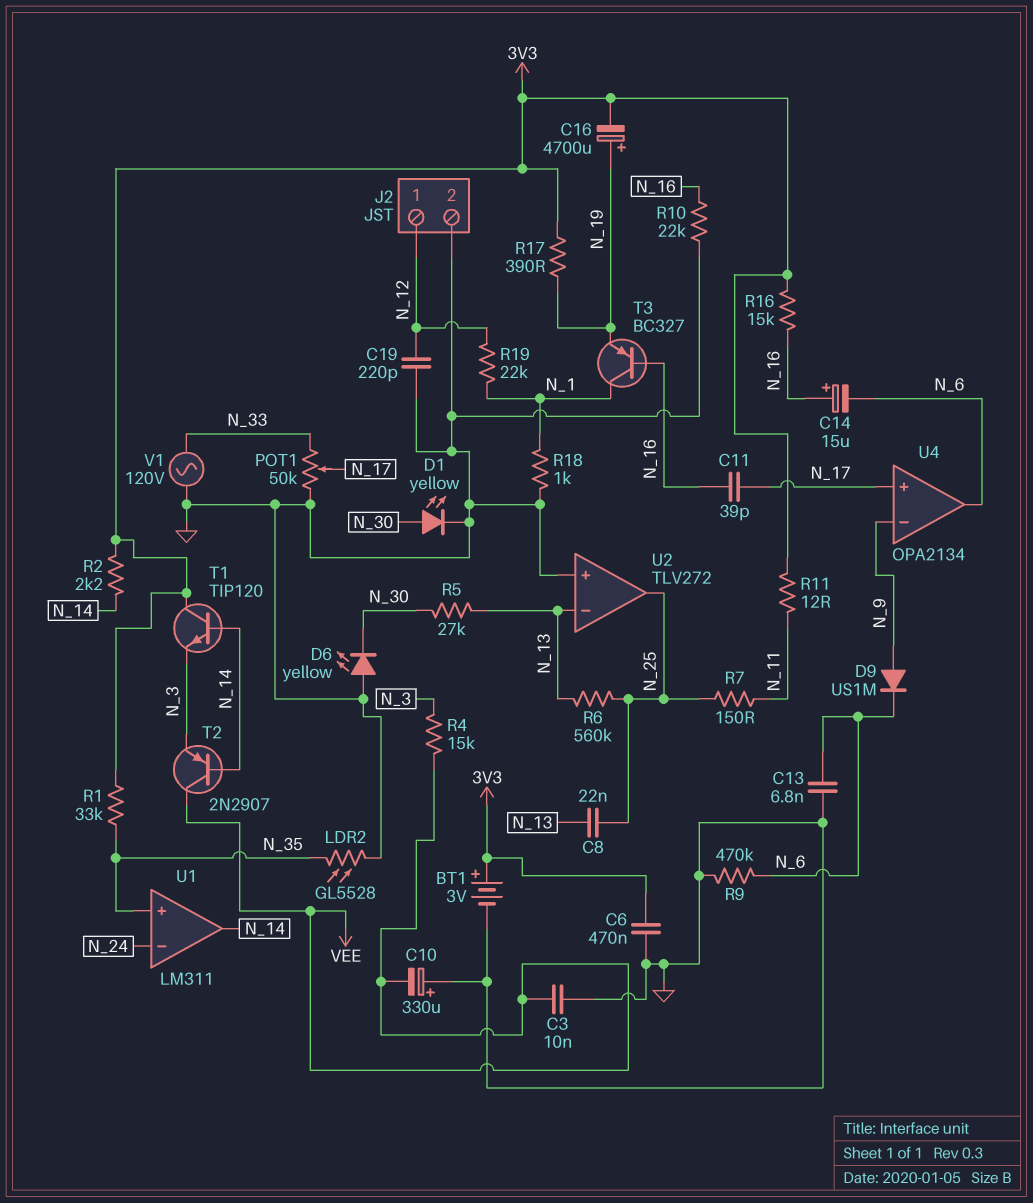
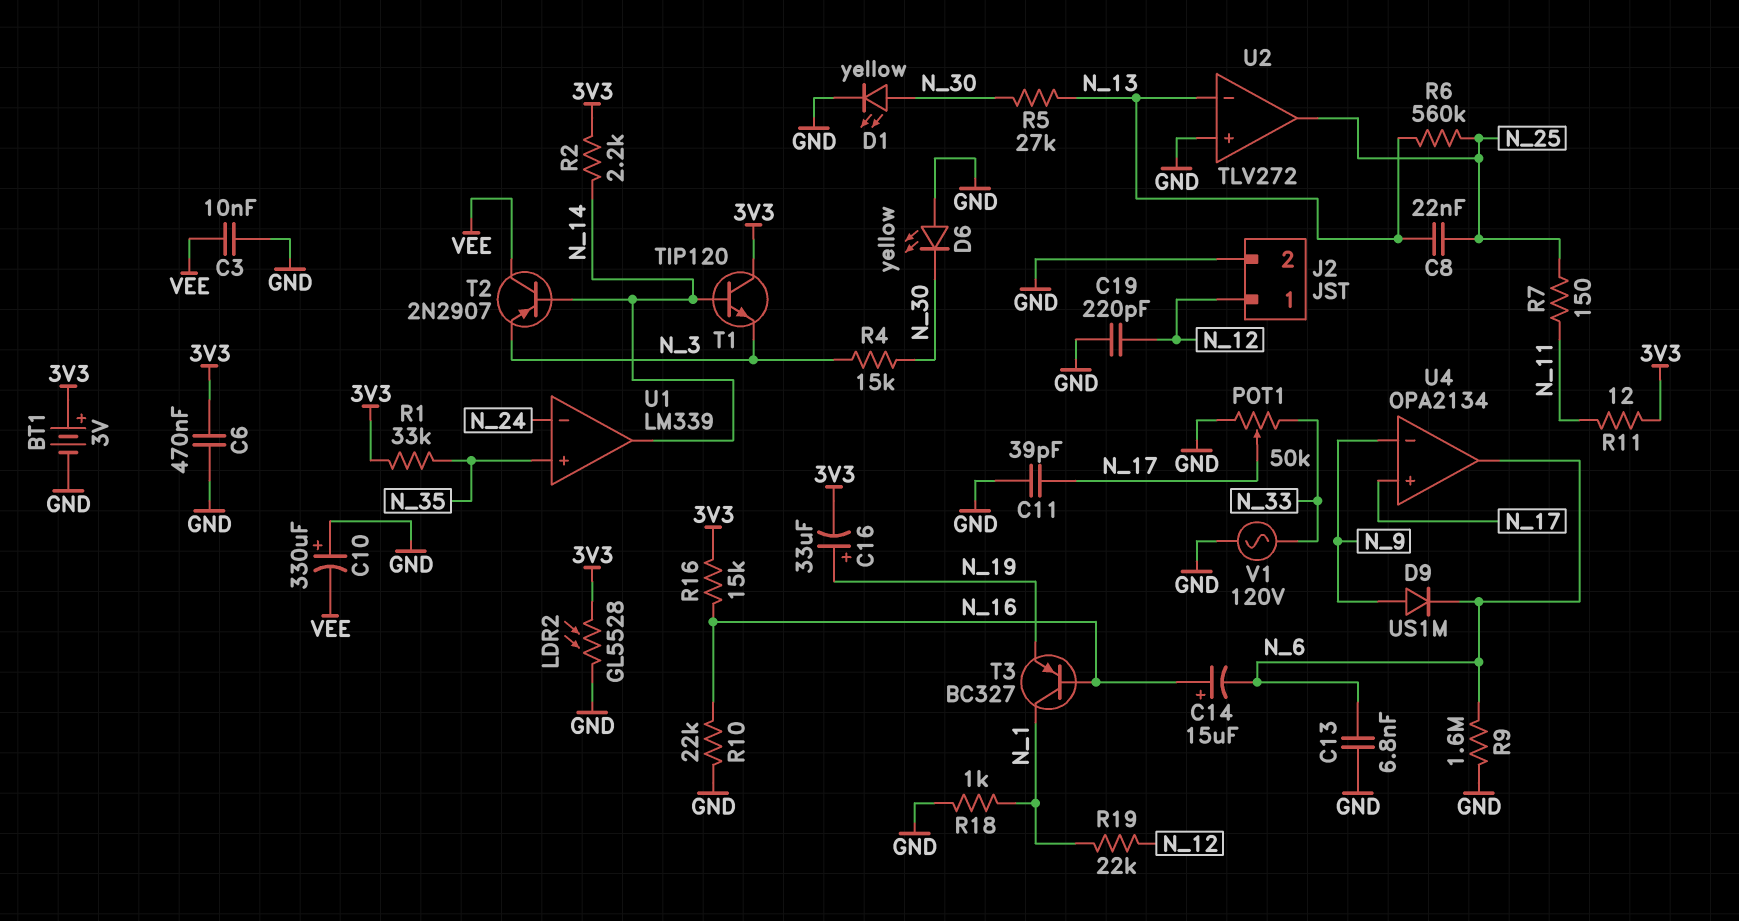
C11: 39pF (N_16, N_17) -> 39pF (GND, N_17)
C16: 4700uF (plus N_19, minus 3V3) -> 33uF (plus N_19, minus 3V3)
LDR2: GL5528 (GND, N_35) -> GL5528 (3V3, GND)
R4: 15k (N_3, VEE) -> 15k (N_3, N_30)
R9: 470k (GND, N_6) -> 1.6M (GND, N_6)
R17: 390 (3V3, N_19) -> none
U1: LM311 -> LM339

